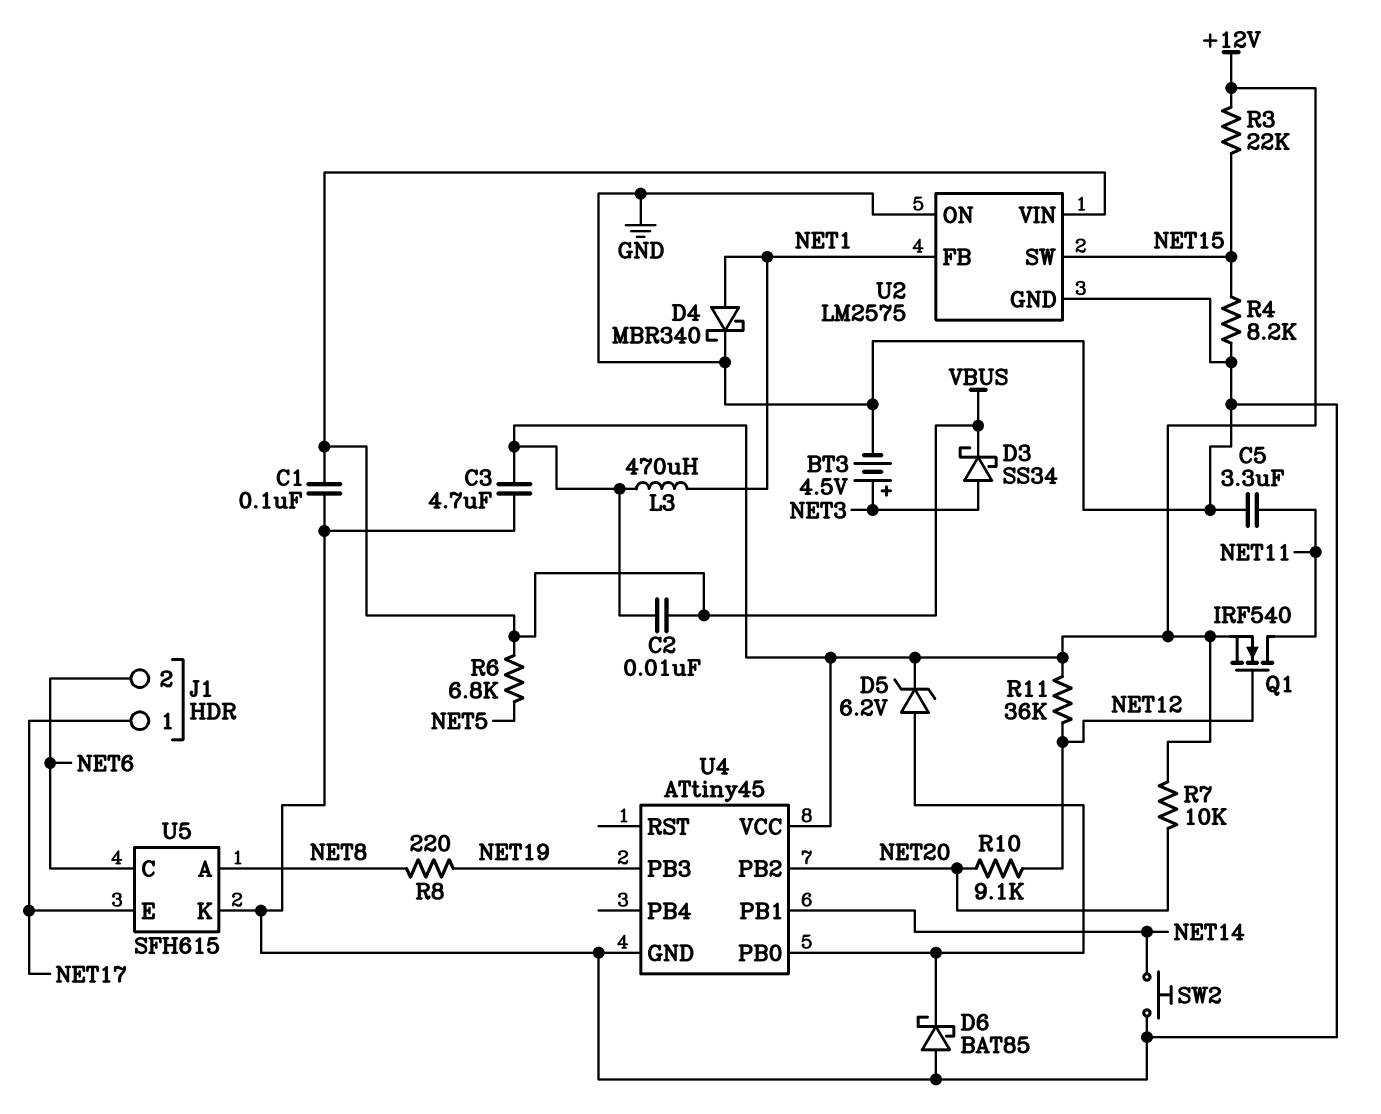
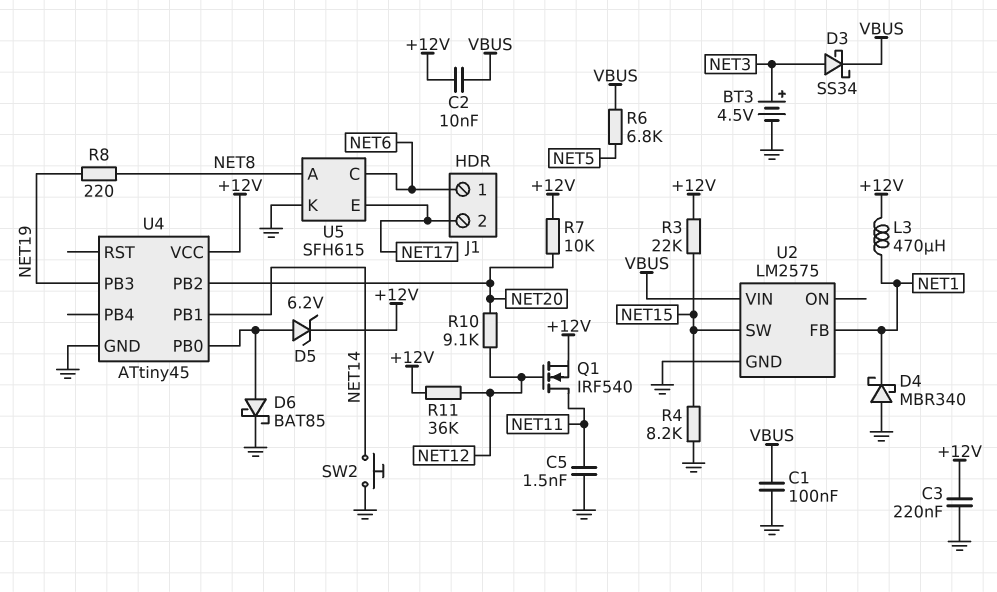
C3: 4.7uF (+12V, GND) -> 220nF (+12V, GND)
C5: 3.3uF (GND, NET11) -> 1.5nF (GND, NET11)
D4: schottky MBR340 (A NET1, K GND) -> schottky MBR340 (A GND, K NET1)
D6: schottky BAT85 (A GND, K U4/PB0) -> schottky BAT85 (A U4/PB0, K GND)
J1 pin 1: NET17 -> NET6
J1 pin 2: NET6 -> NET17
U2 pin ON: GND -> none

